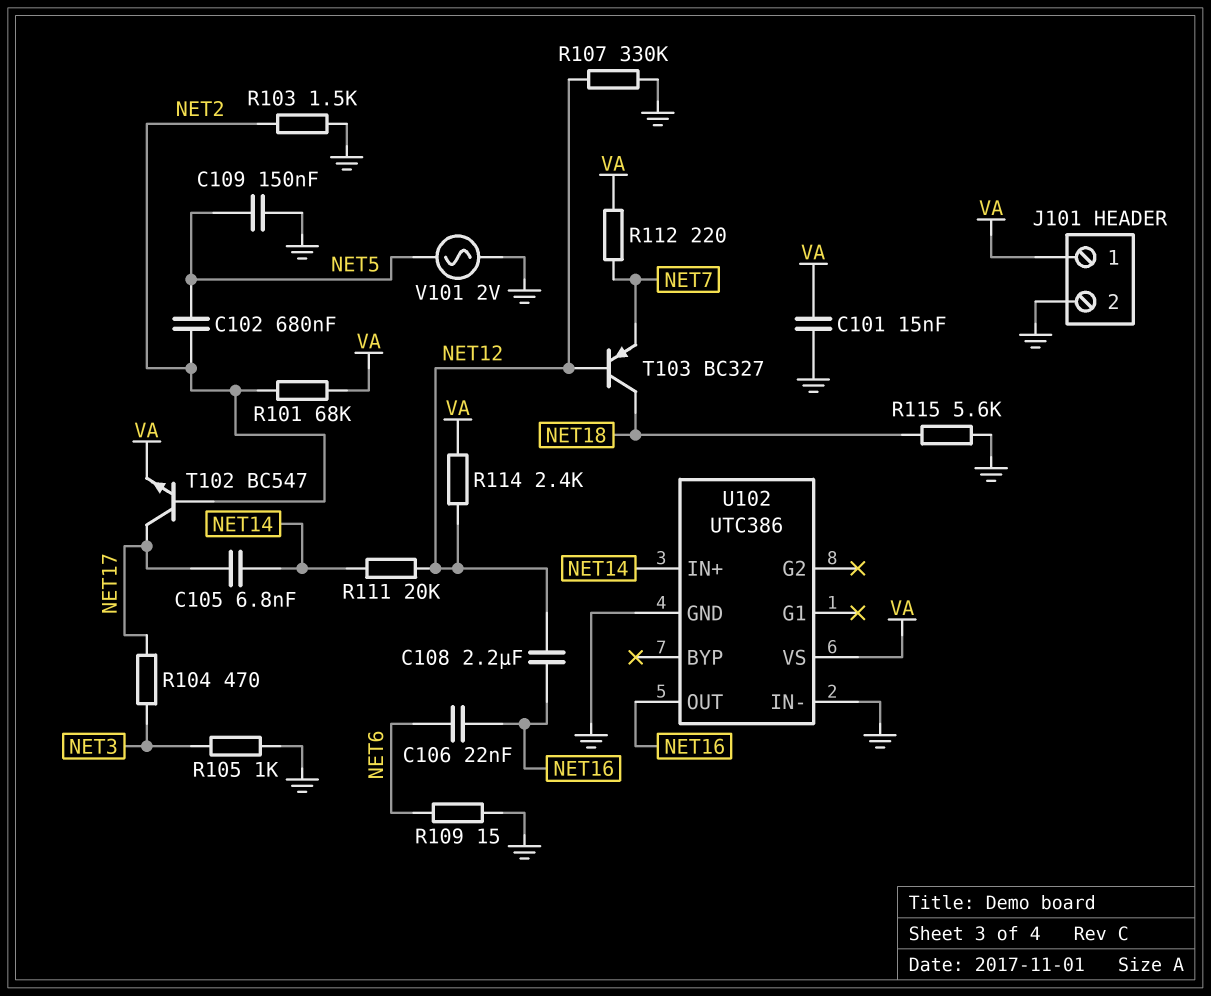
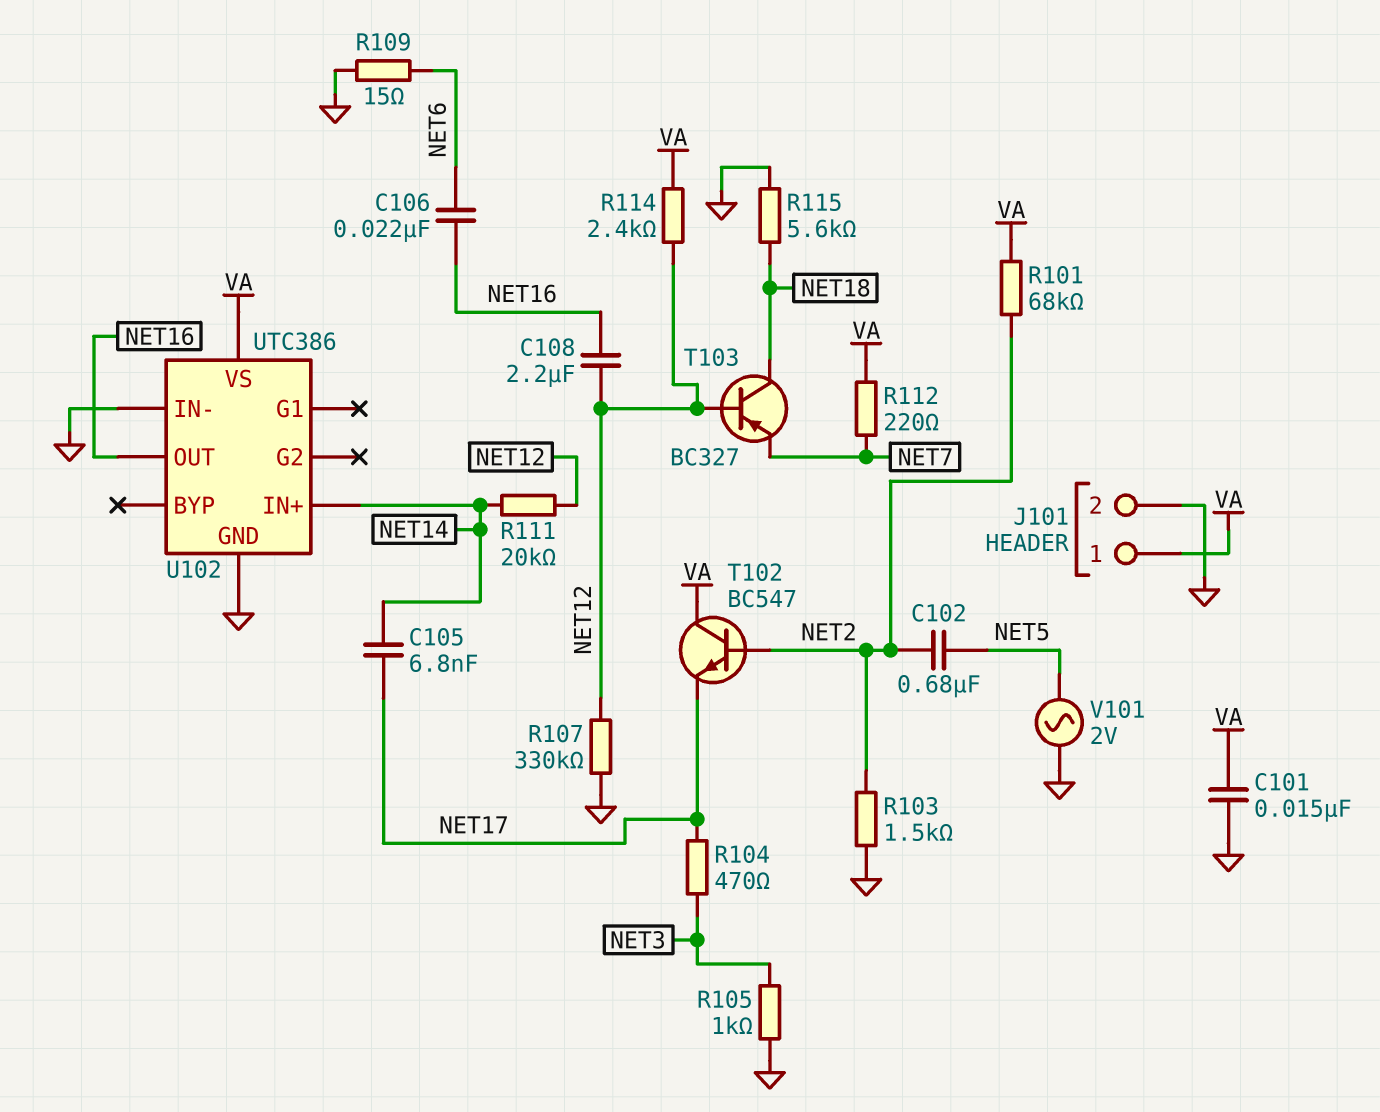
C109: 150nF (GND, NET5) -> none
T102: NPN BC547 (B NET2, C NET17, E VA) -> NPN BC547 (B NET2, C VA, E NET17)

